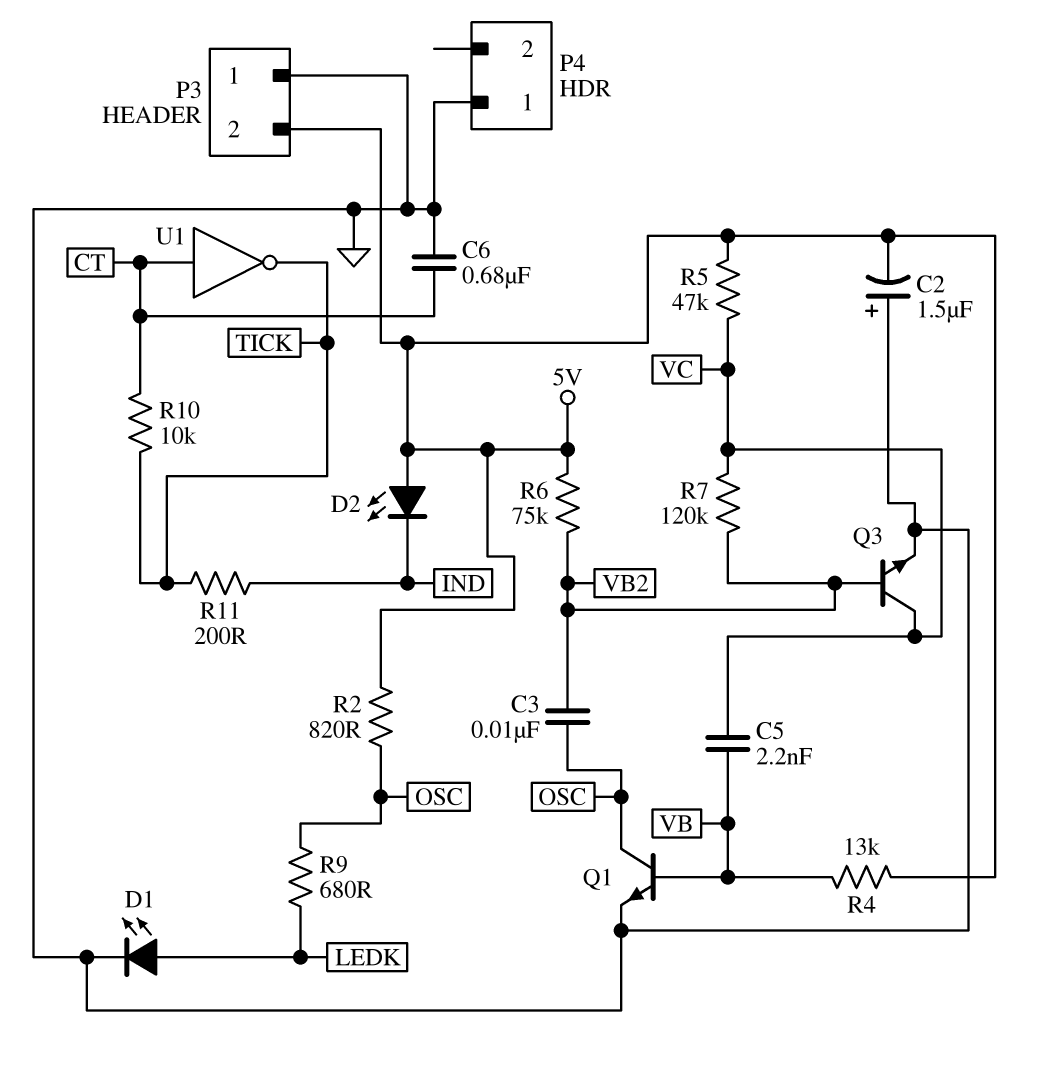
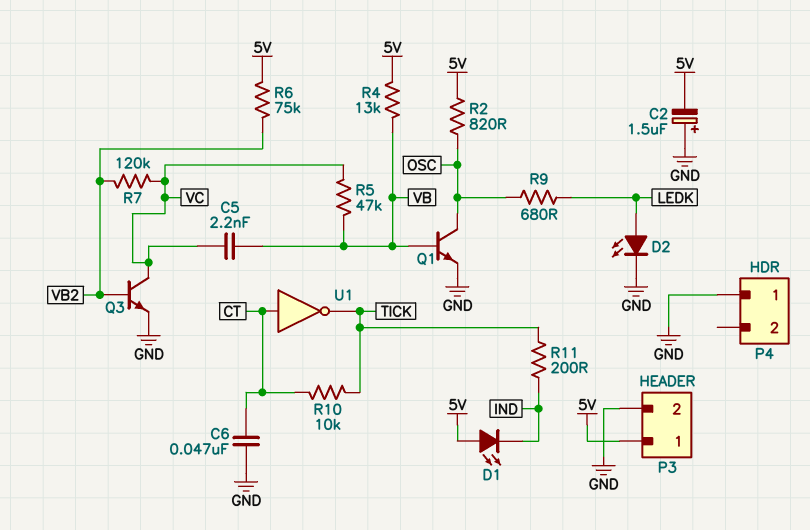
C3: 10nF (OSC, VB2) -> none
C6: 680nF (CT, GND) -> 47nF (CT, GND)
D1: LED (A LEDK, K GND) -> LED (A 5V, K IND)
D2: LED (A 5V, K IND) -> LED (A LEDK, K GND)
P3 pin 1: GND -> 5V
P3 pin 2: 5V -> GND
R5: 47k (5V, VC) -> 47k (VB, VC)

